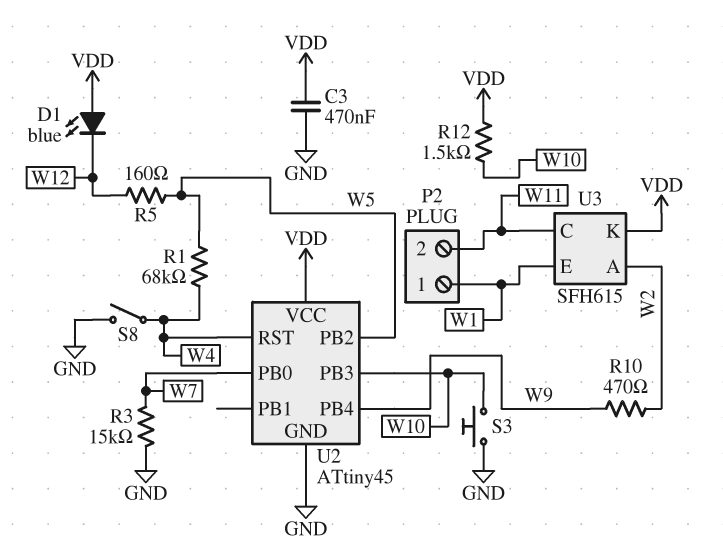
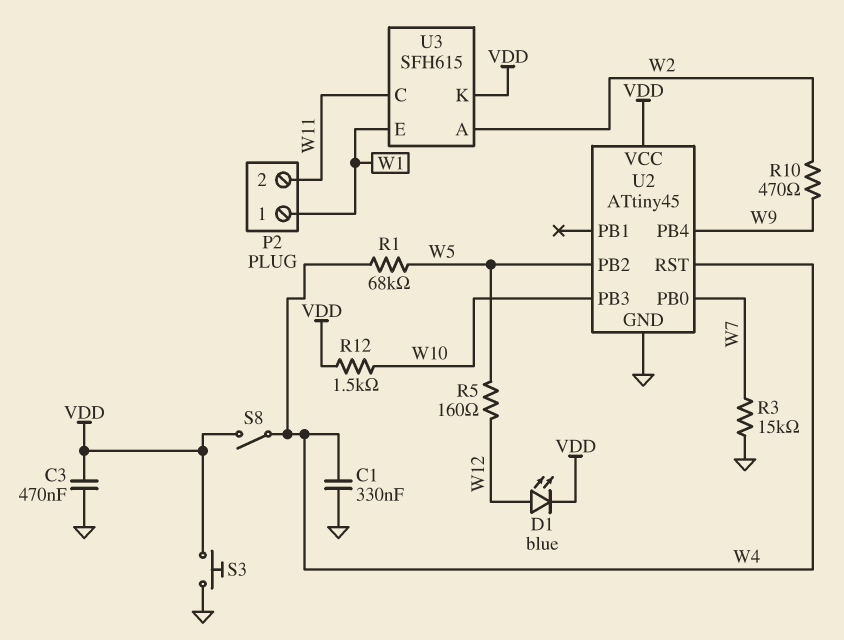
C1: none -> 330nF (GND, W4)
D1: LED blue (A VDD, K W12) -> LED blue (A W12, K VDD)
S3: button (GND, W10) -> button (GND, VDD)
S8: switch (GND, W4) -> switch (VDD, W4)

